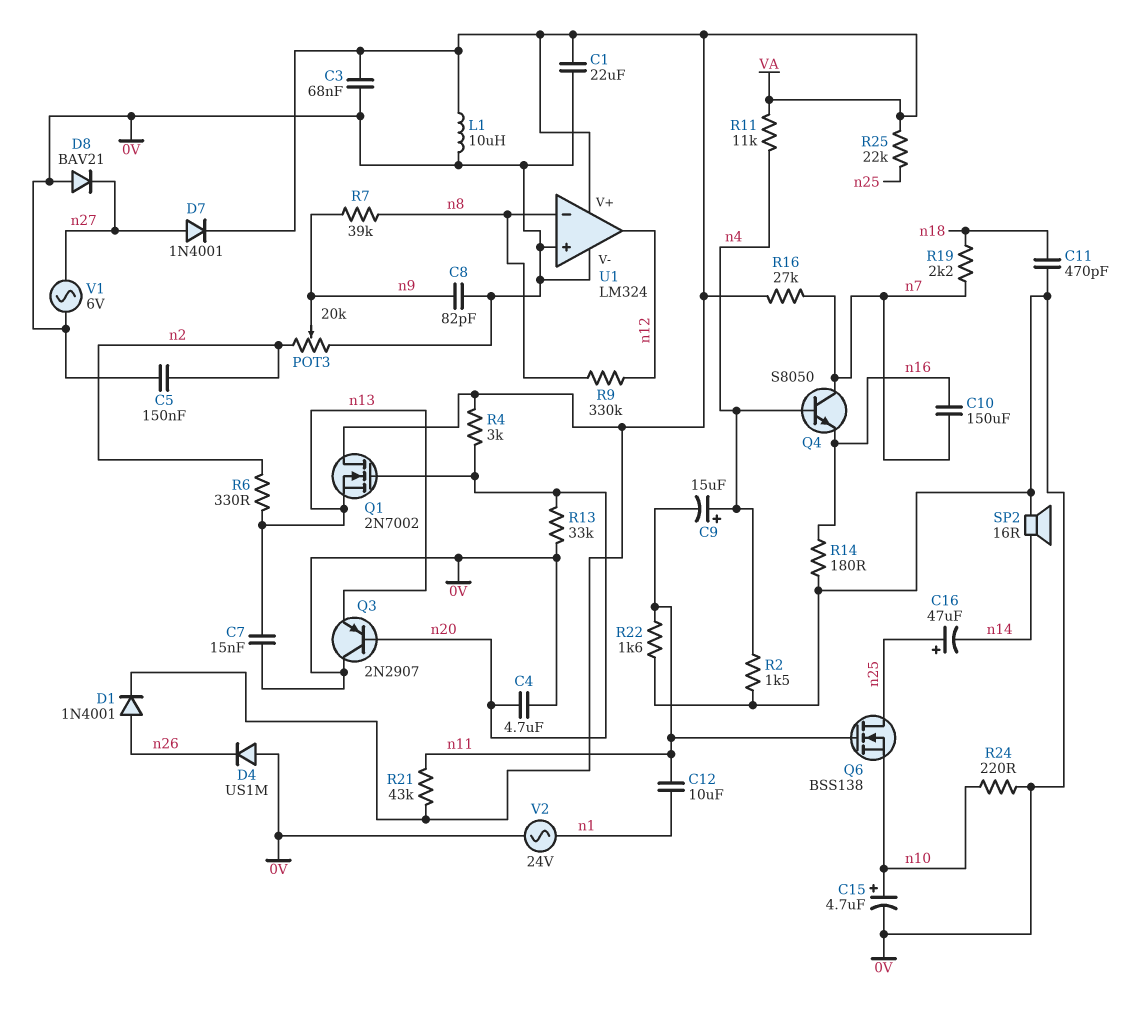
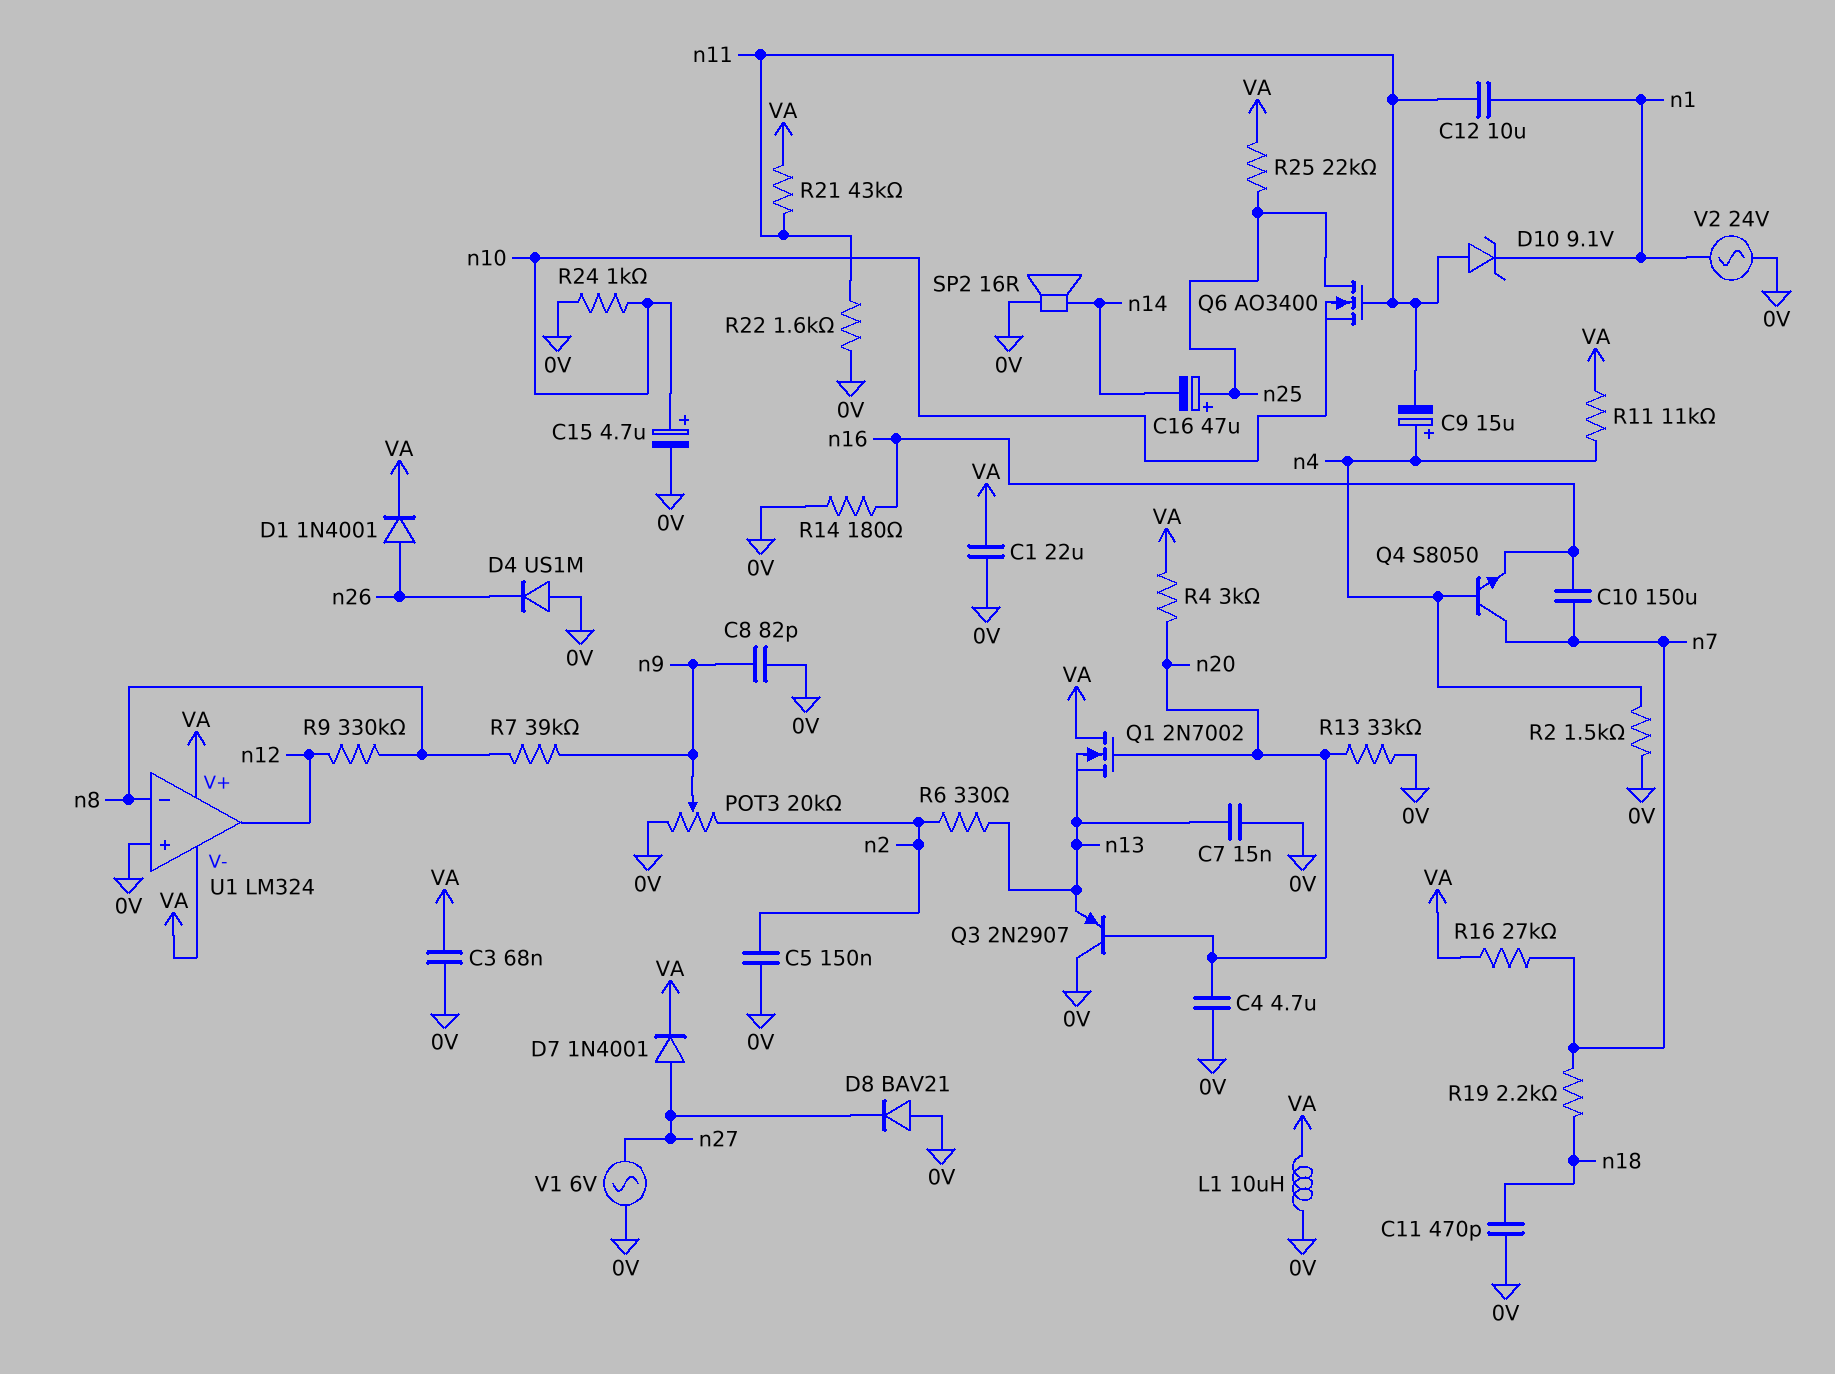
D10: none -> zener 9.1V (A n11, K n1)
Q6: NMOS BSS138 (G n11, D n25, S n10) -> NMOS AO3400 (G n11, D n25, S n10)
R24: 220 (0V, n10) -> 1k (0V, n10)
U1 pin V-: 0V -> VA

